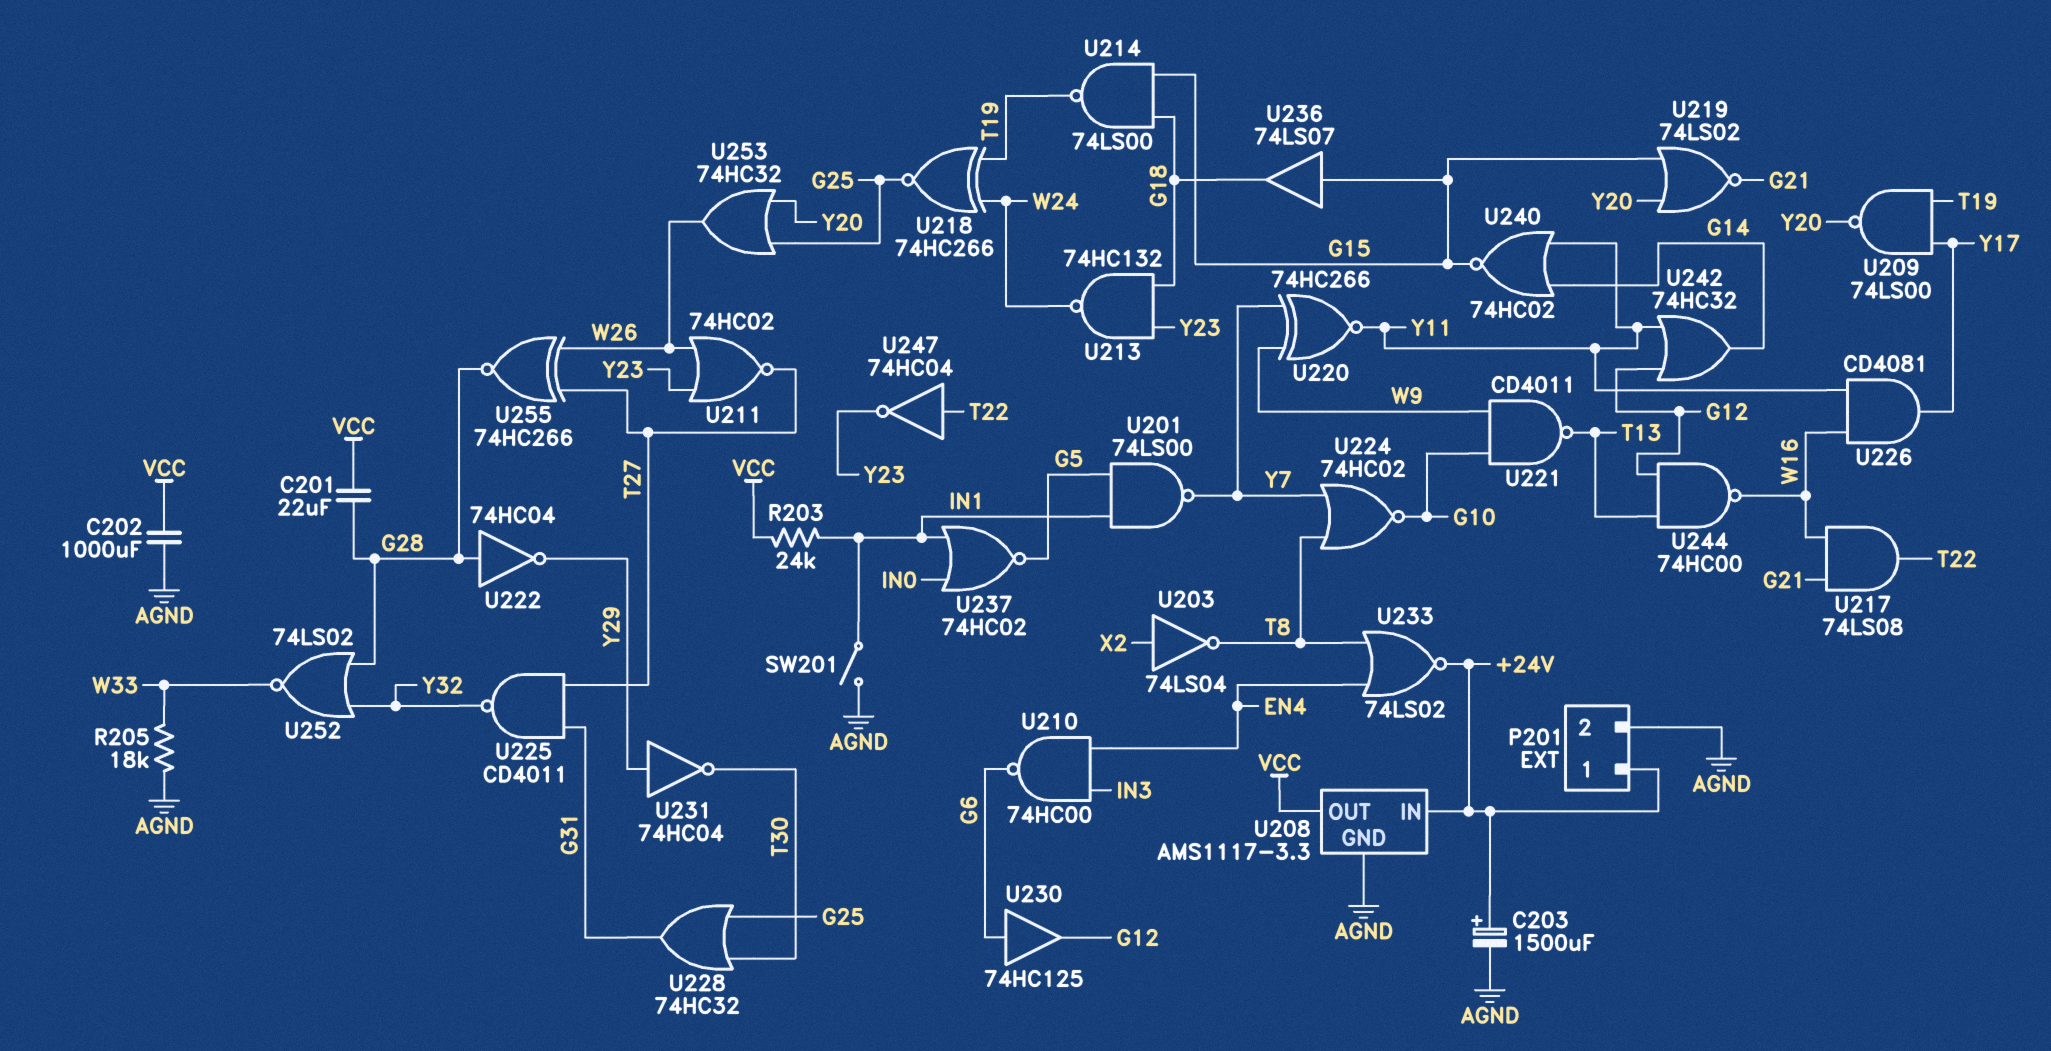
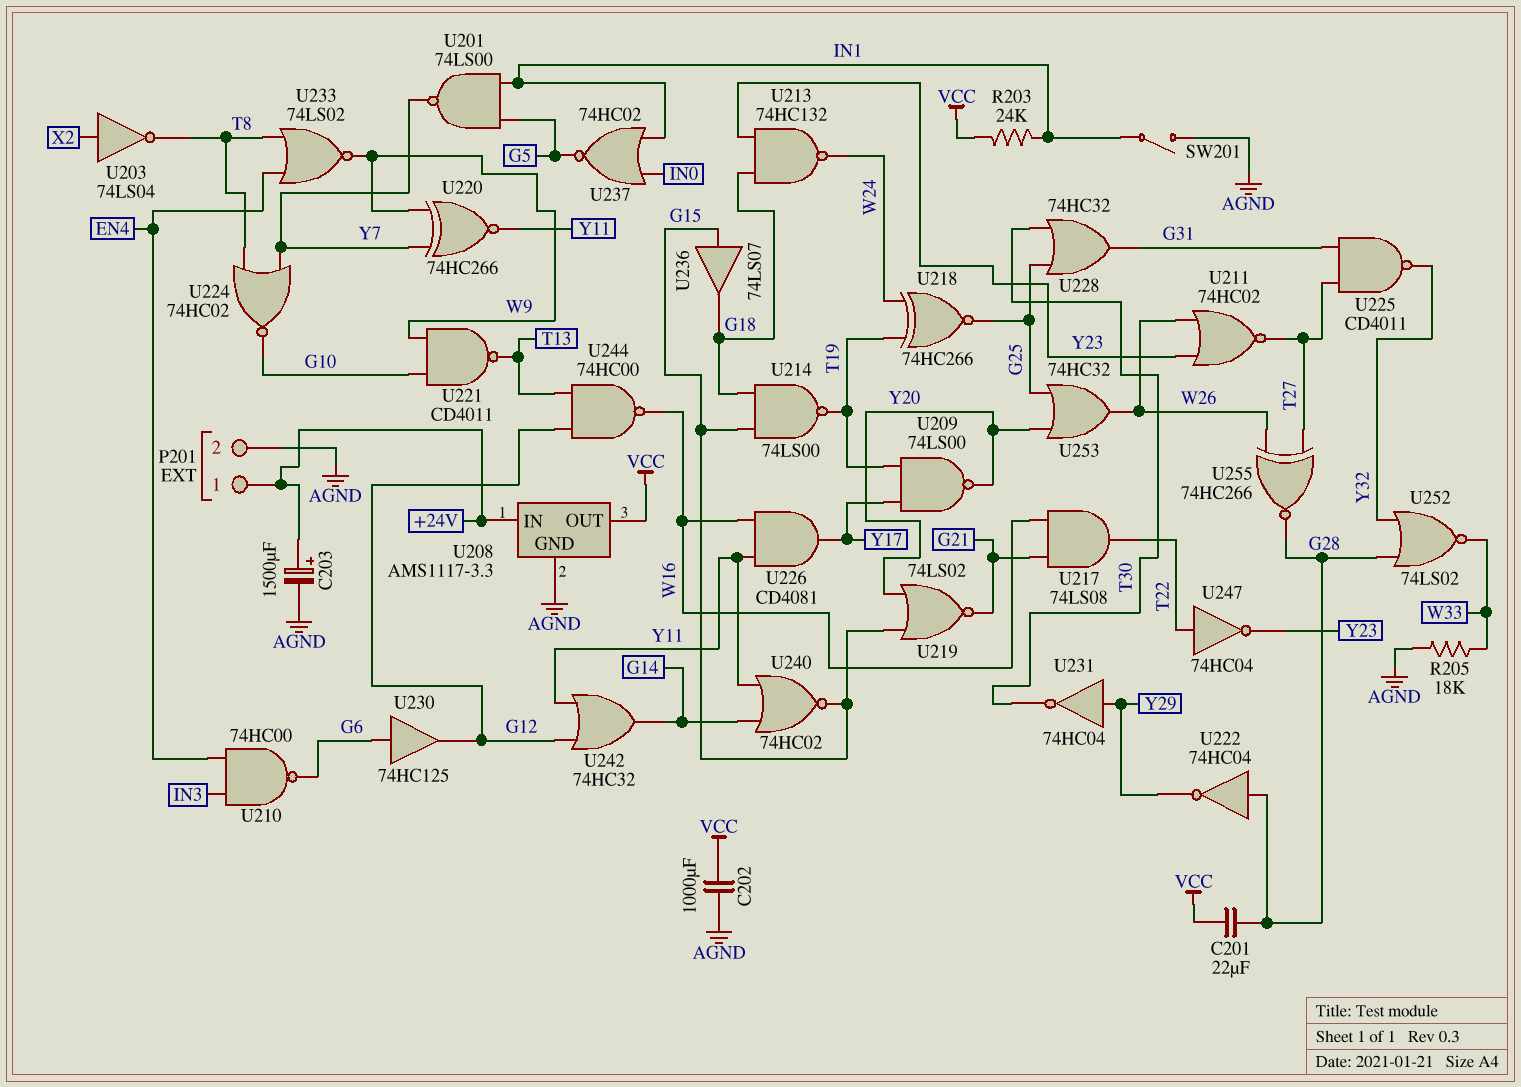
U233: NOR 74LS02 (in EN4, in T8, out +24V) -> NOR 74LS02 (in EN4, in T8, out W9)

